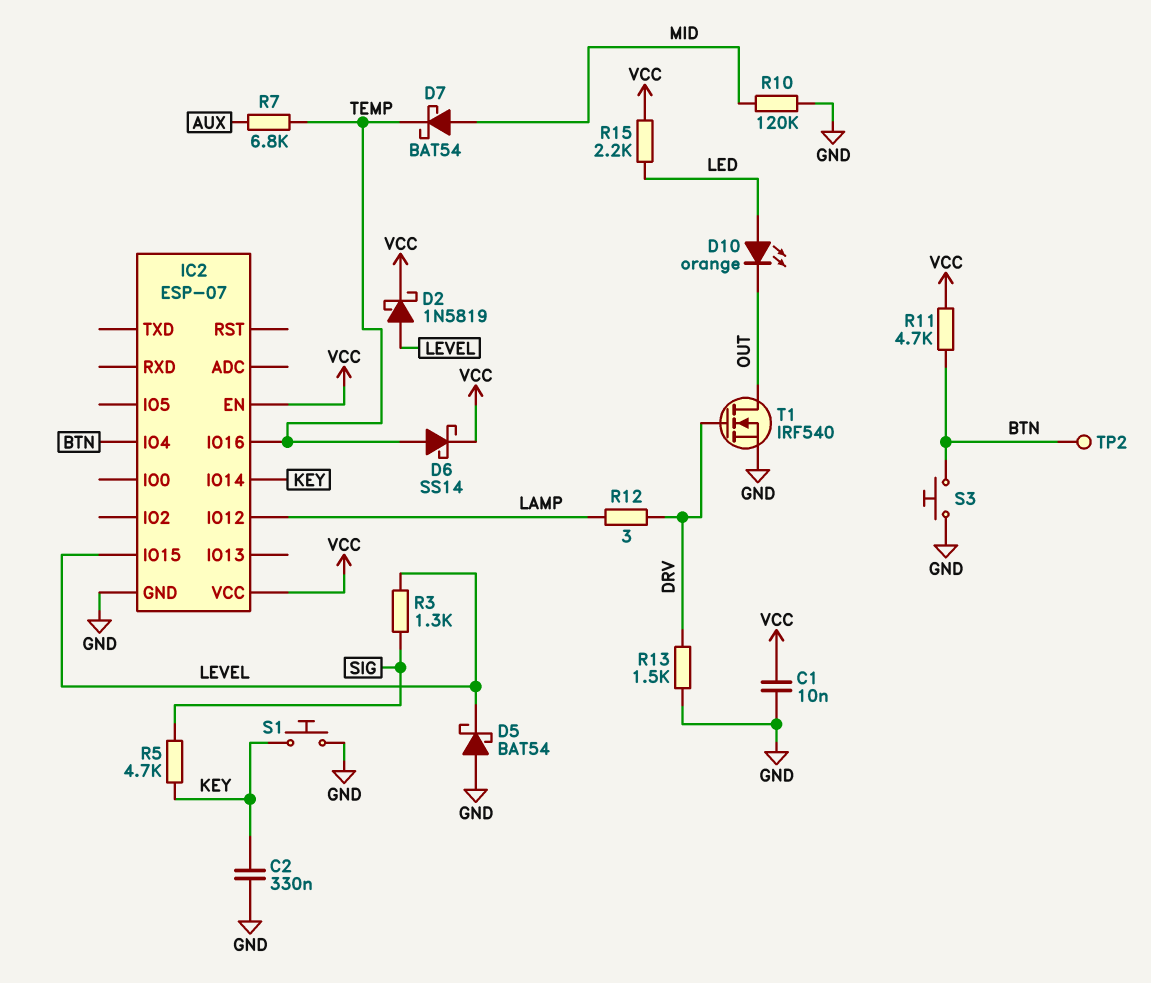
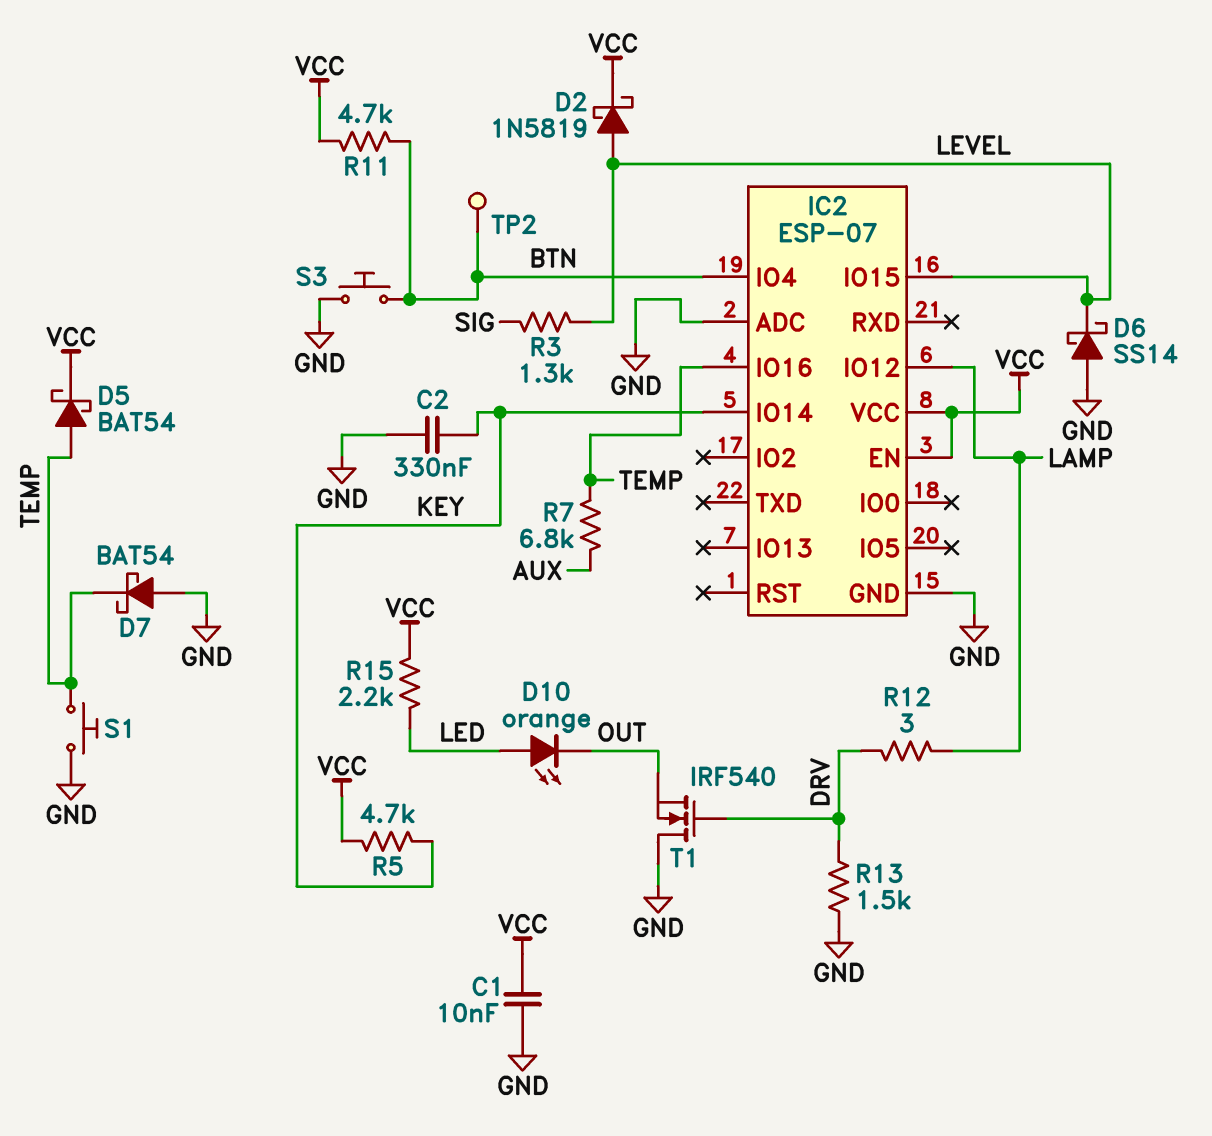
D5: schottky BAT54 (A GND, K LEVEL) -> schottky BAT54 (A TEMP, K VCC)
D6: schottky SS14 (A TEMP, K VCC) -> schottky SS14 (A GND, K LEVEL)
D7: schottky BAT54 (A MID, K TEMP) -> schottky BAT54 (A GND, K TEMP)
IC2 pin ADC: none -> GND
R5: 4.7k (KEY, SIG) -> 4.7k (KEY, VCC)
R10: 120k (GND, MID) -> none
S1: button (GND, KEY) -> button (GND, TEMP)
T1: NMOS IRF540 (G DRV, D OUT, S GND) -> NMOS IRF540 (G DRV, D GND, S OUT)

